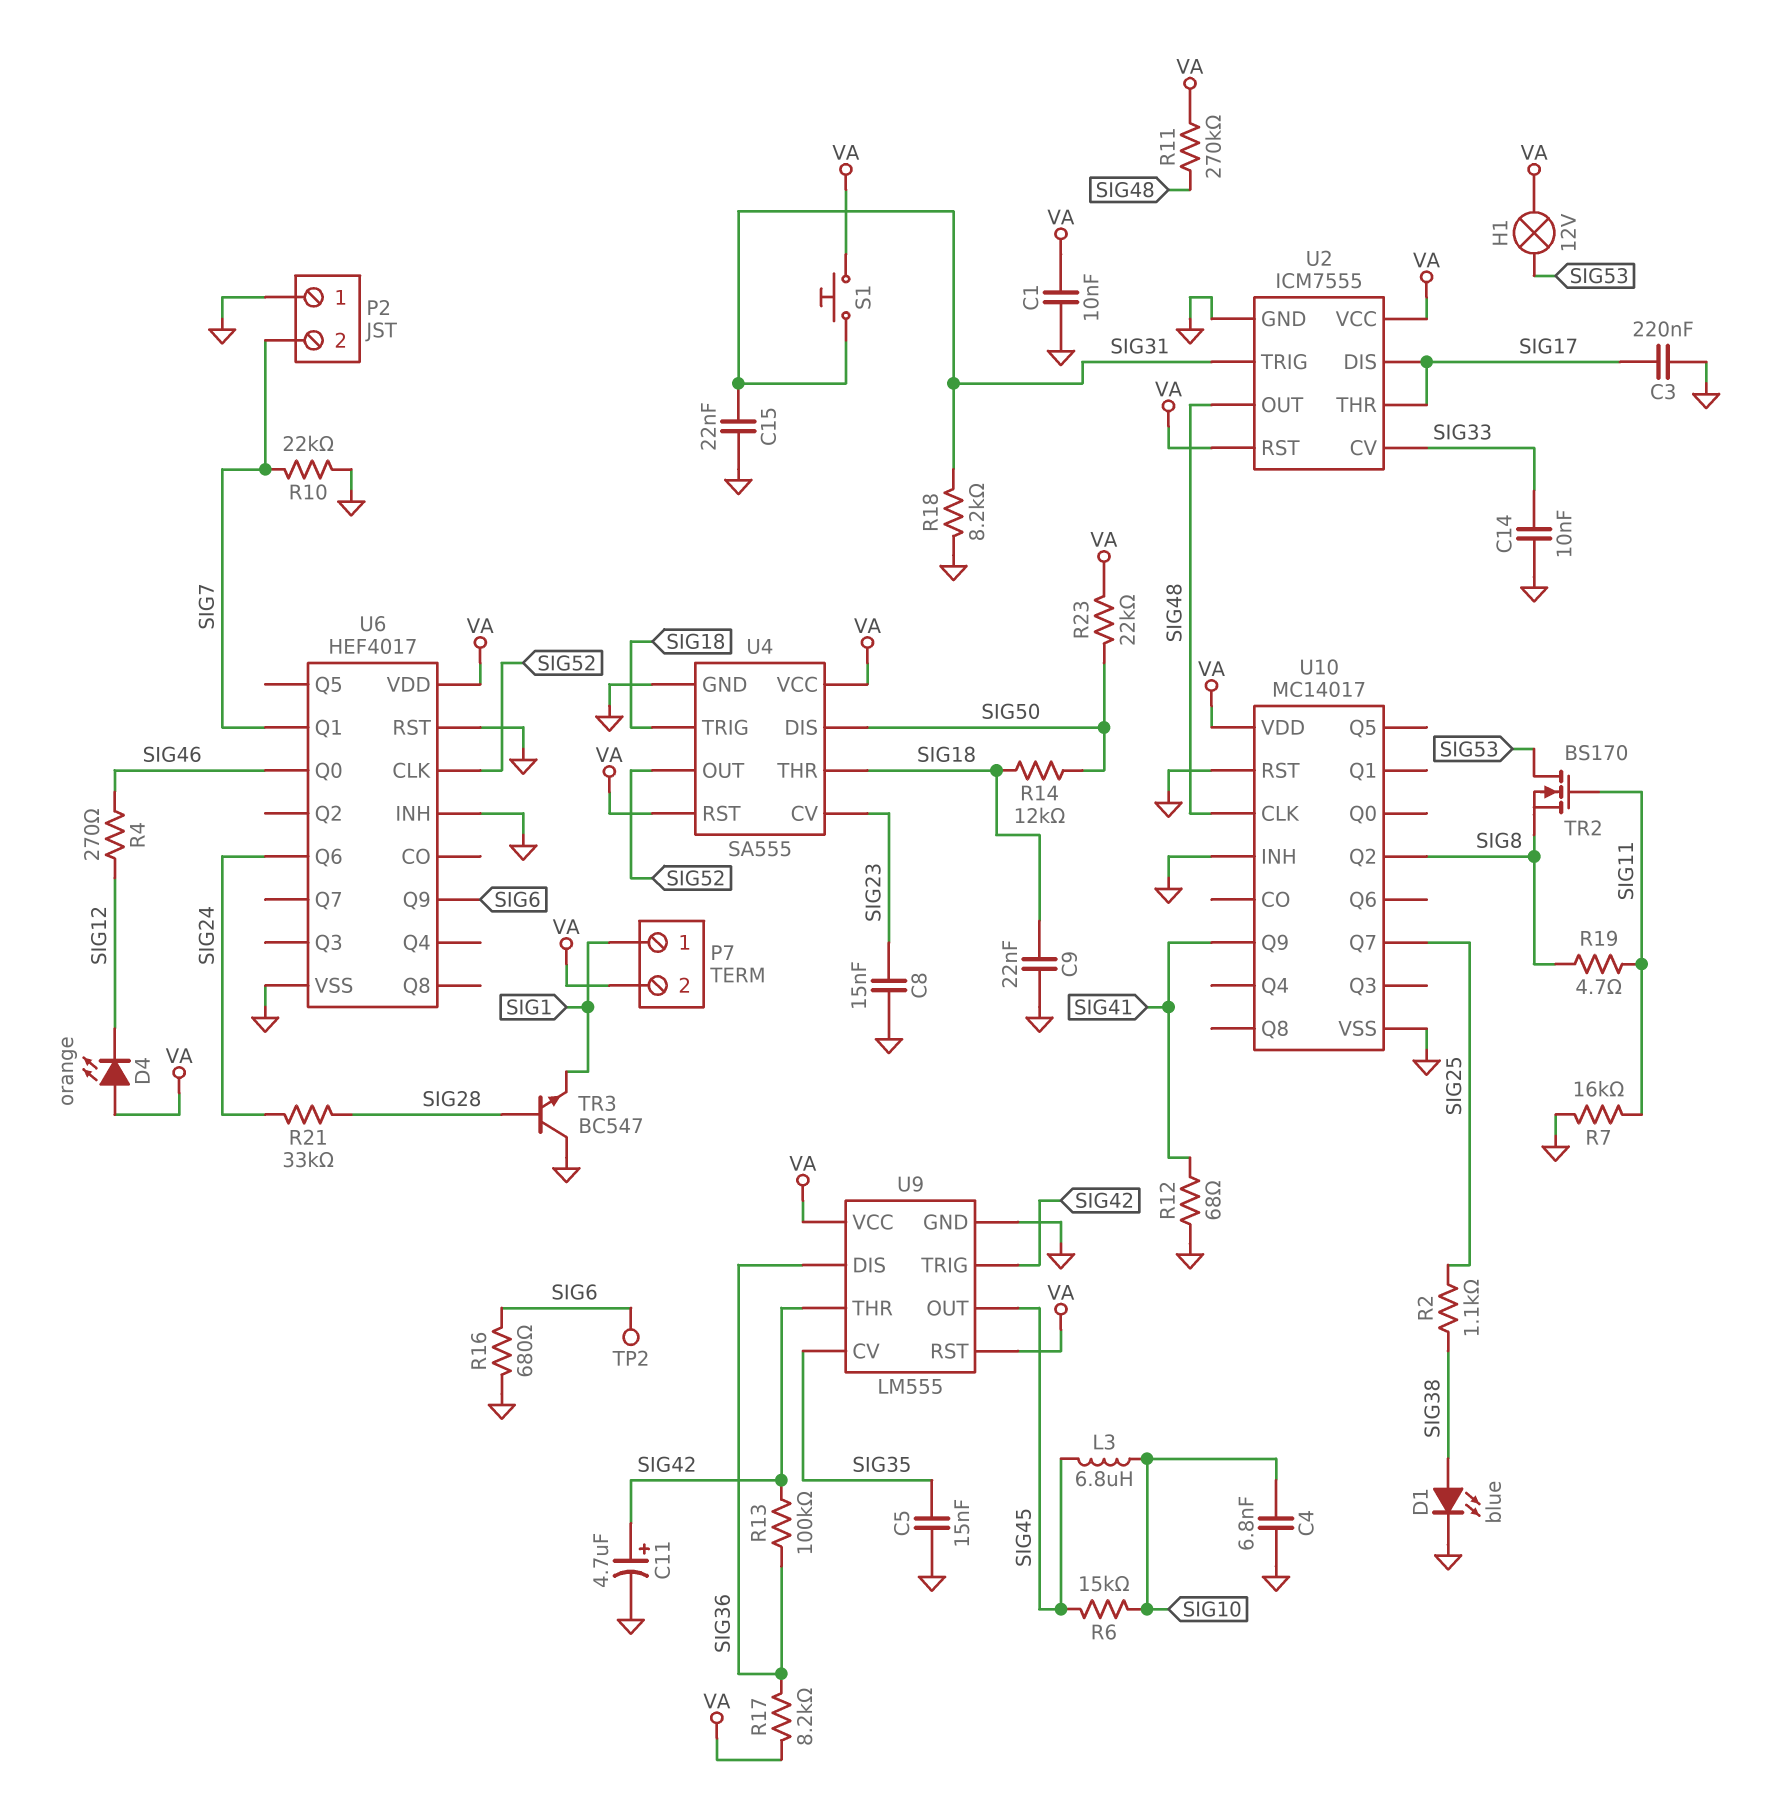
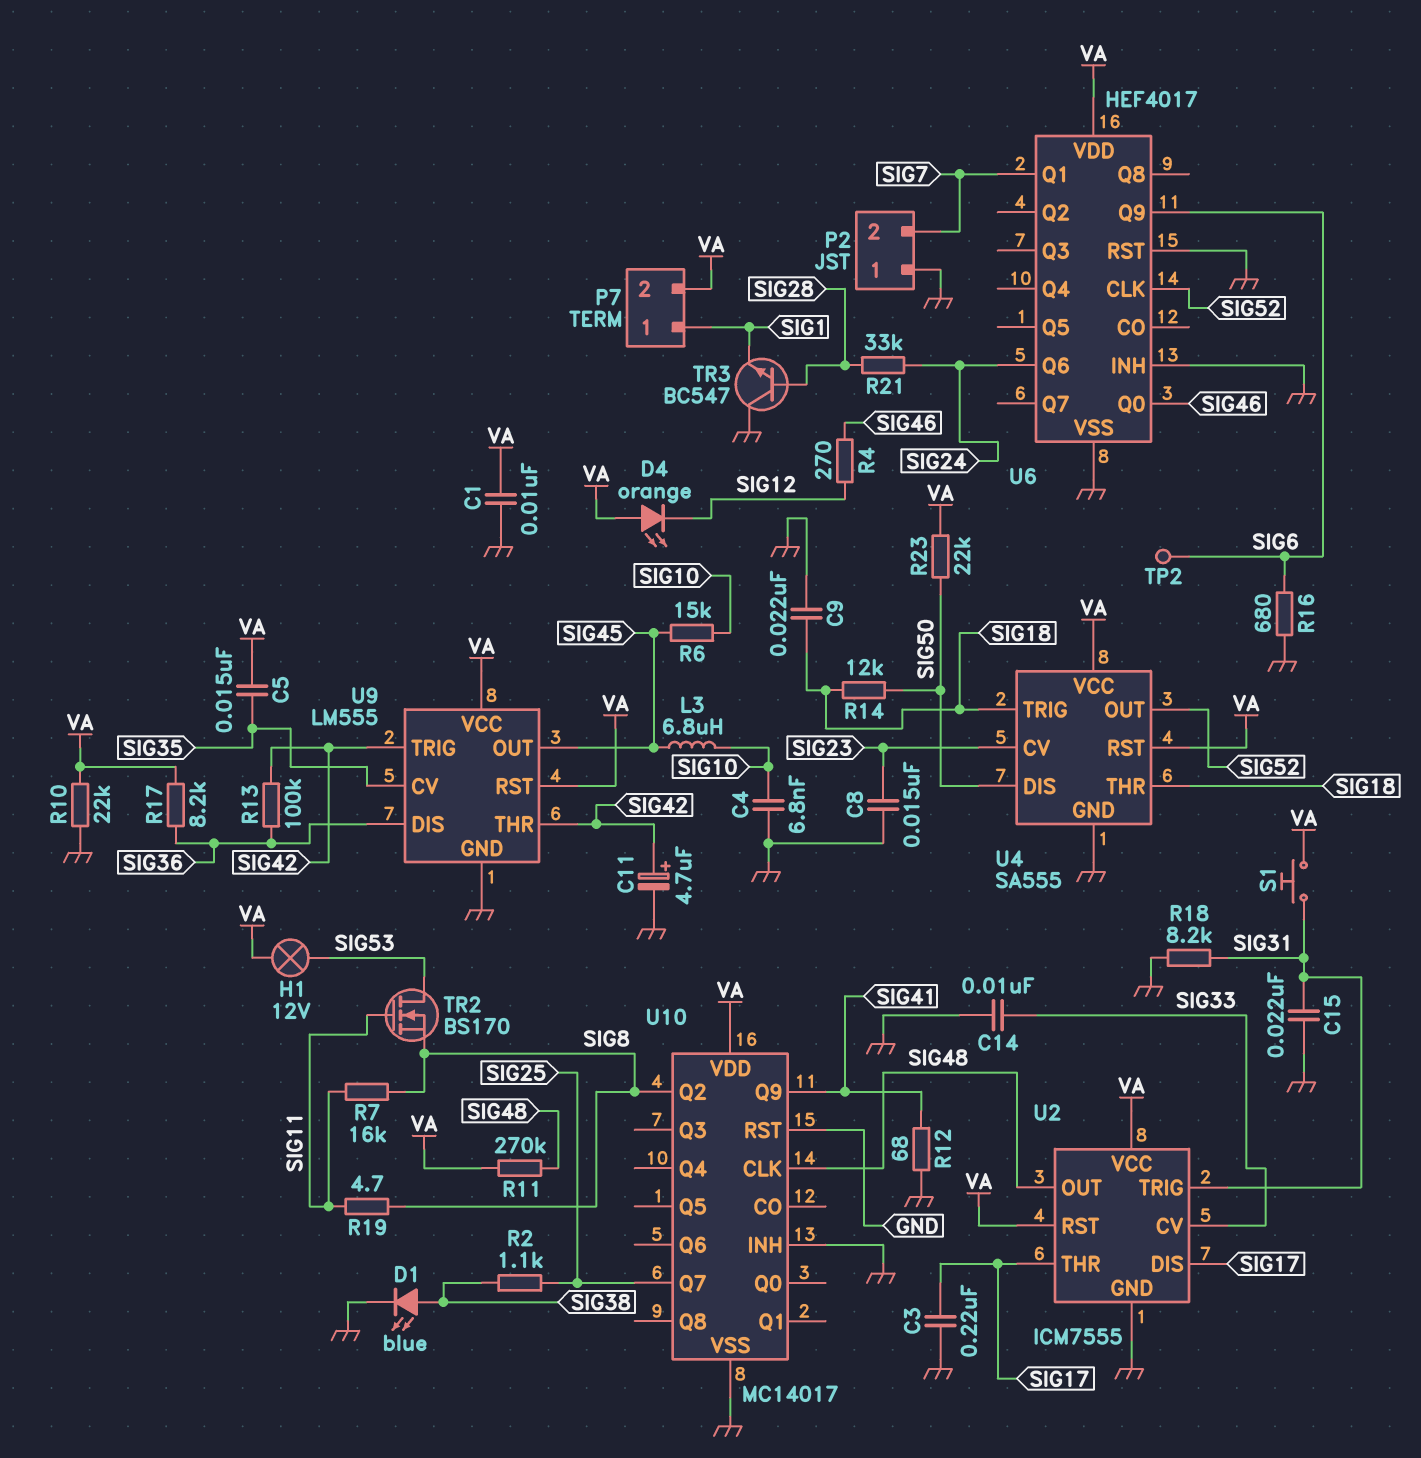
C5: 15nF (GND, SIG35) -> 15nF (SIG35, VA)
R7: 16k (GND, SIG11) -> 16k (SIG8, SIG11)
R10: 22k (GND, SIG7) -> 22k (GND, VA)

